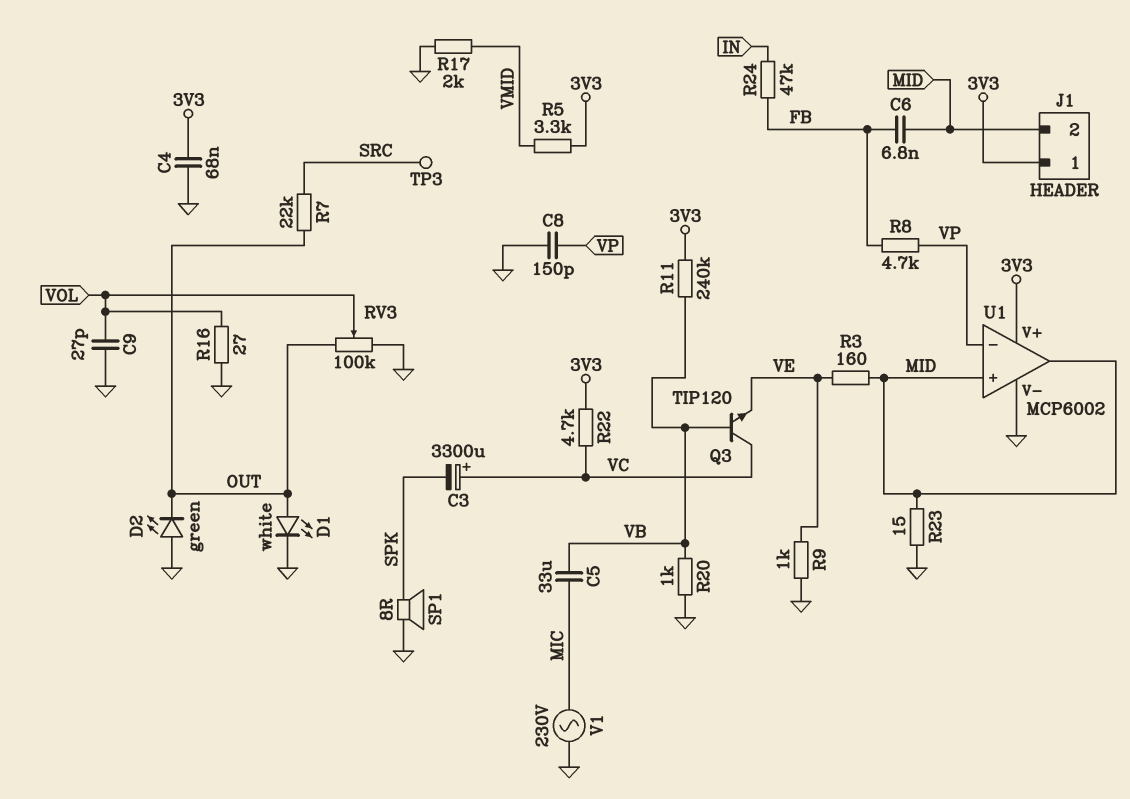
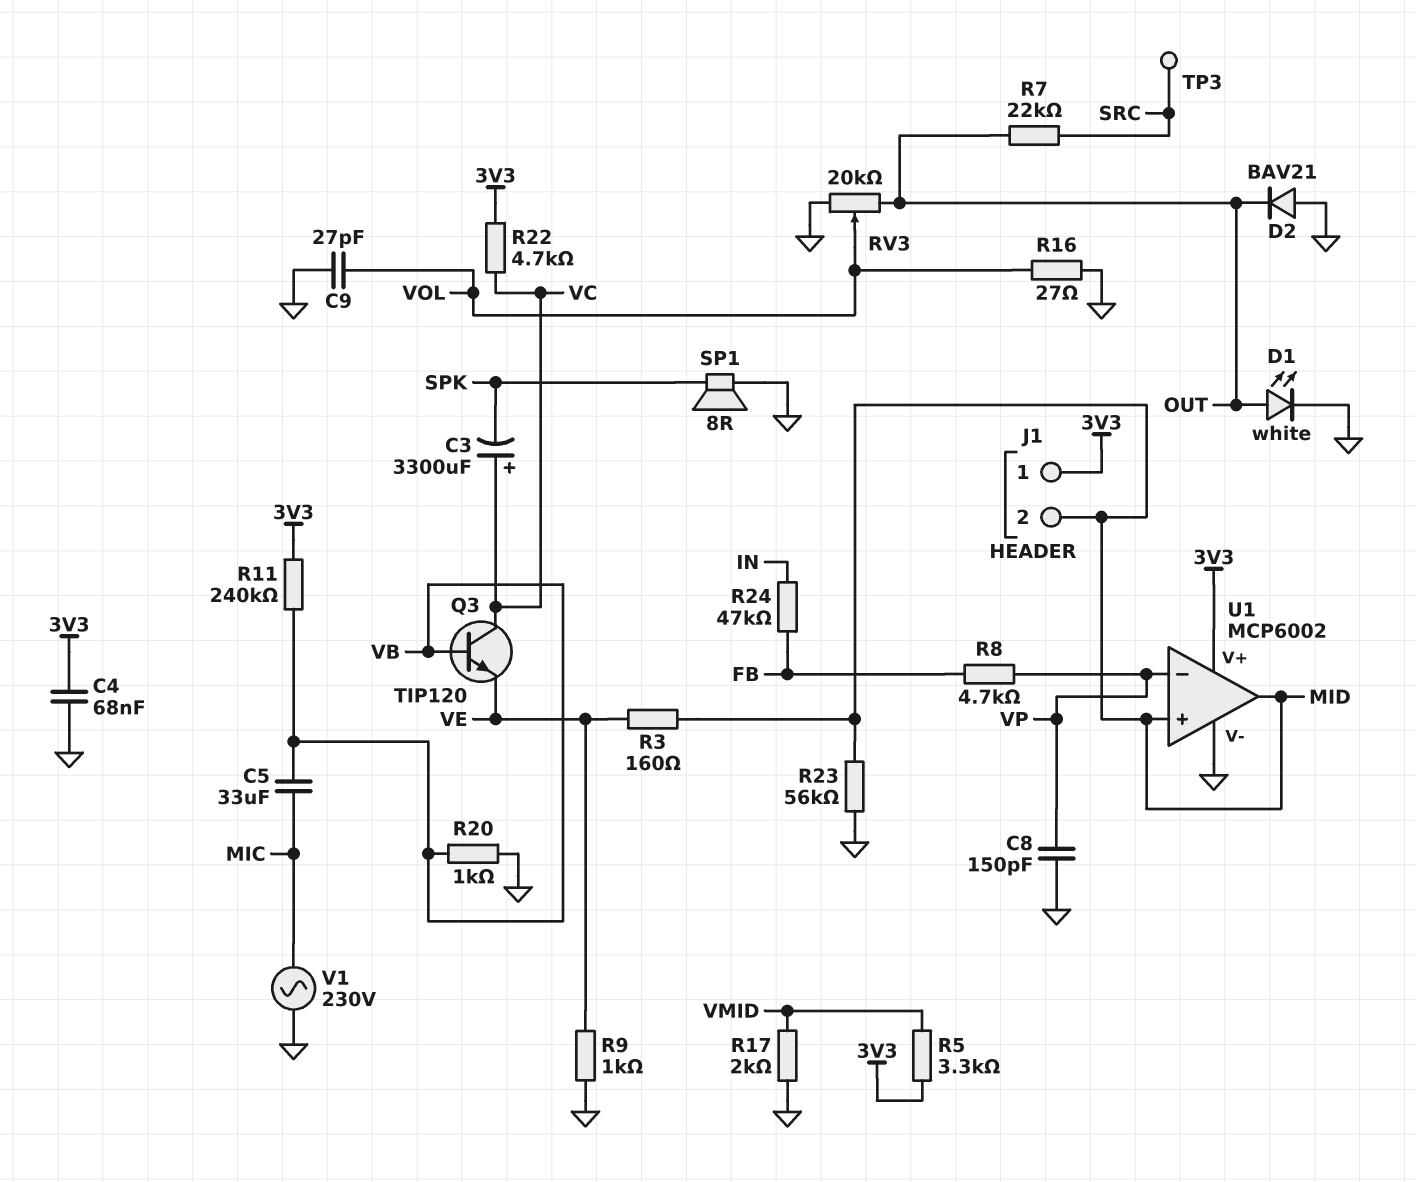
C6: 6.8nF (FB, MID) -> none
D2: LED green (A GND, K OUT) -> diode BAV21 (A GND, K OUT)
R23: 15 (GND, MID) -> 56k (GND, MID)
RV3: 100k (GND, OUT, wiper VOL) -> 20k (GND, OUT, wiper VOL)

